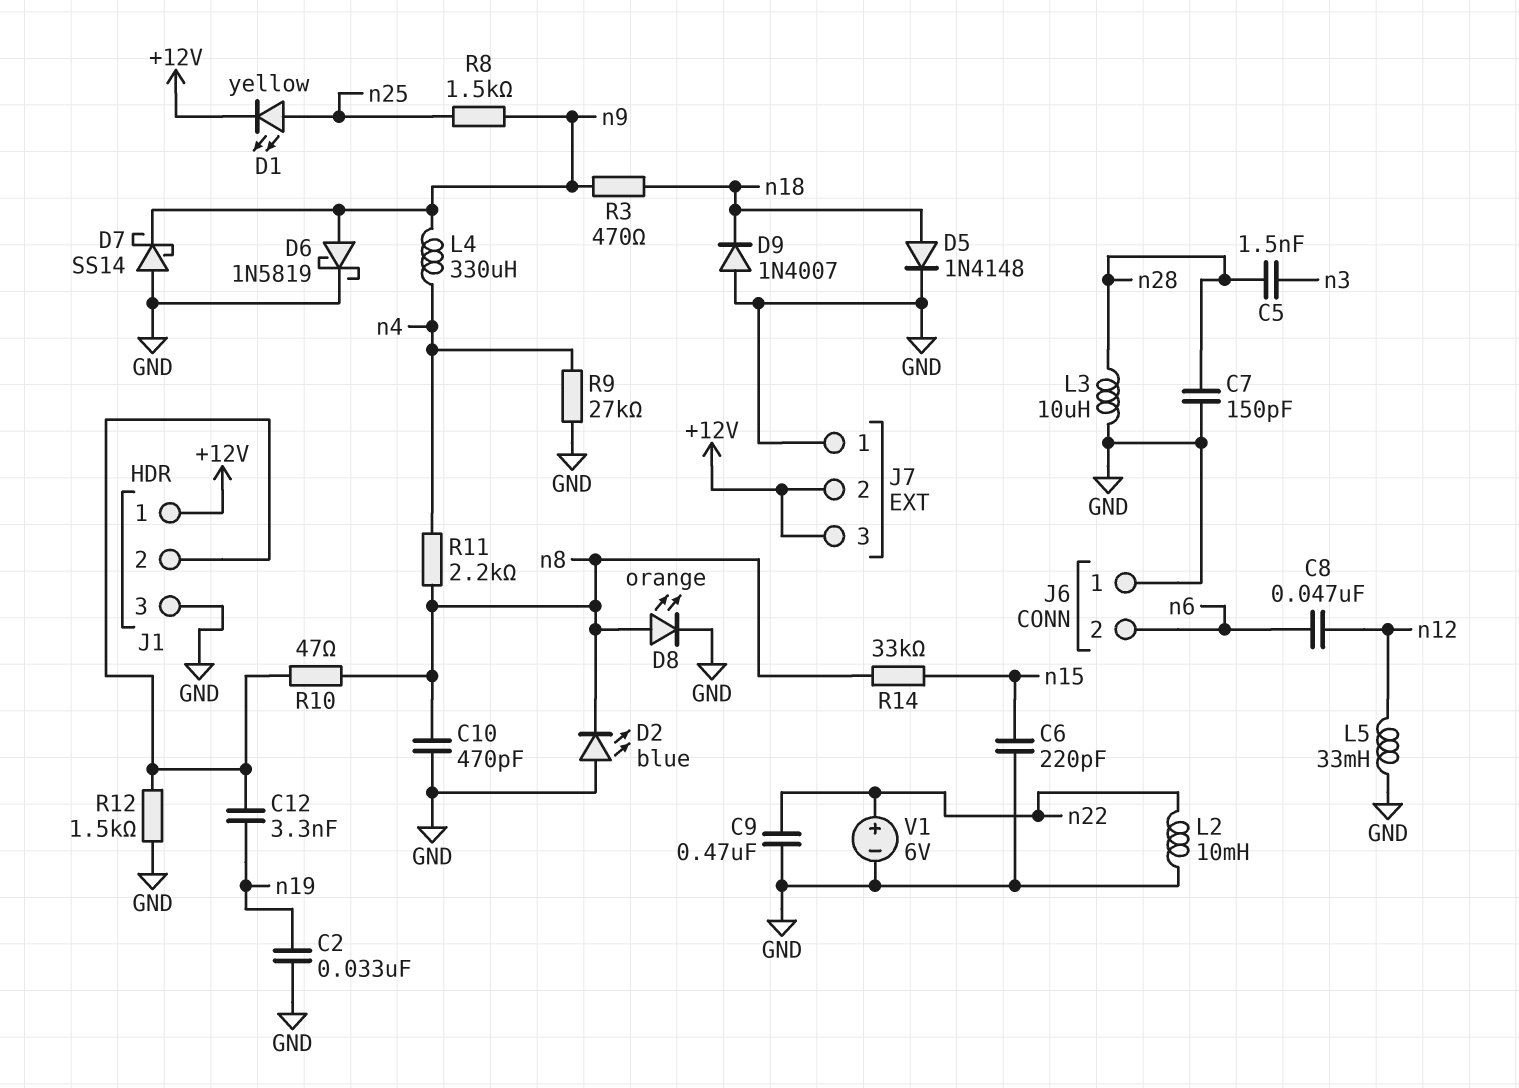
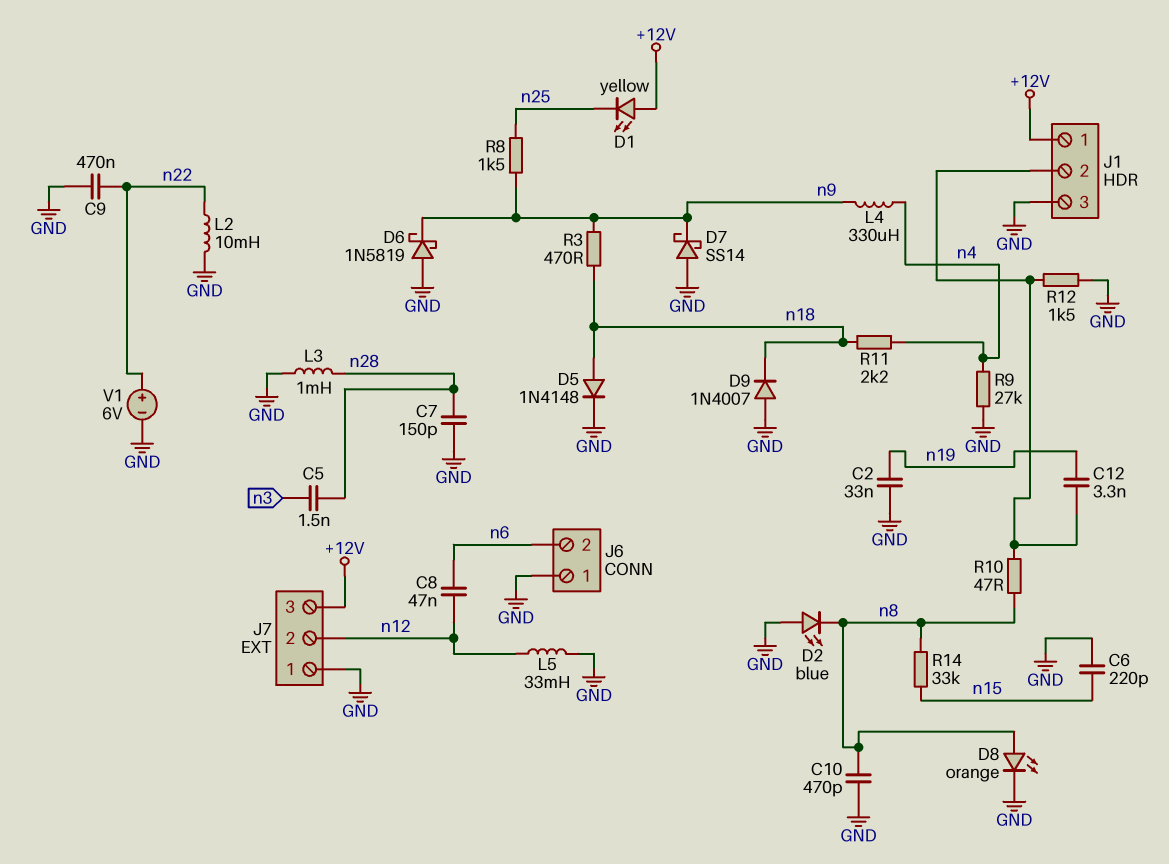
D1: LED yellow (A n25, K +12V) -> LED yellow (A +12V, K n25)
D6: schottky 1N5819 (A n9, K GND) -> schottky 1N5819 (A GND, K n9)
J7 pin 2: +12V -> n12
L3: 10uH (GND, n28) -> 1mH (GND, n28)
R11: 2.2k (n4, n8) -> 2.2k (n4, n18)

